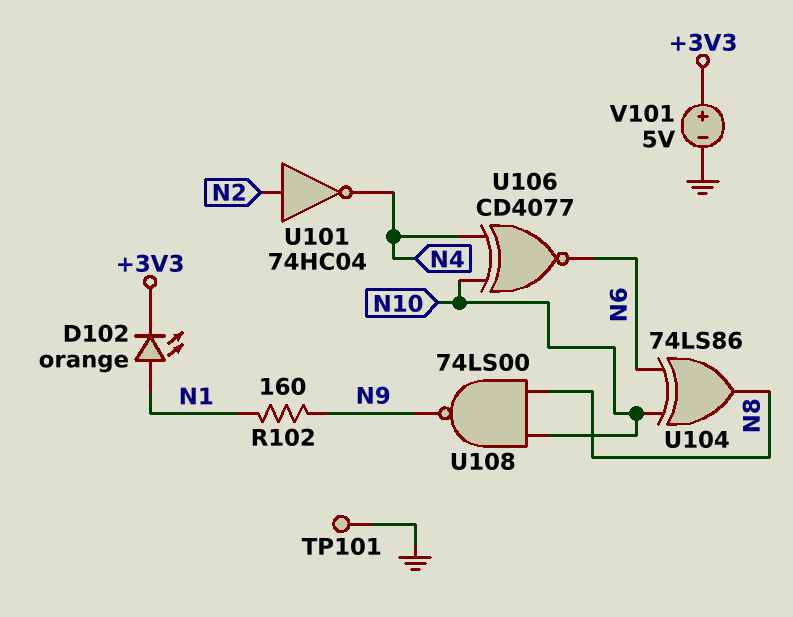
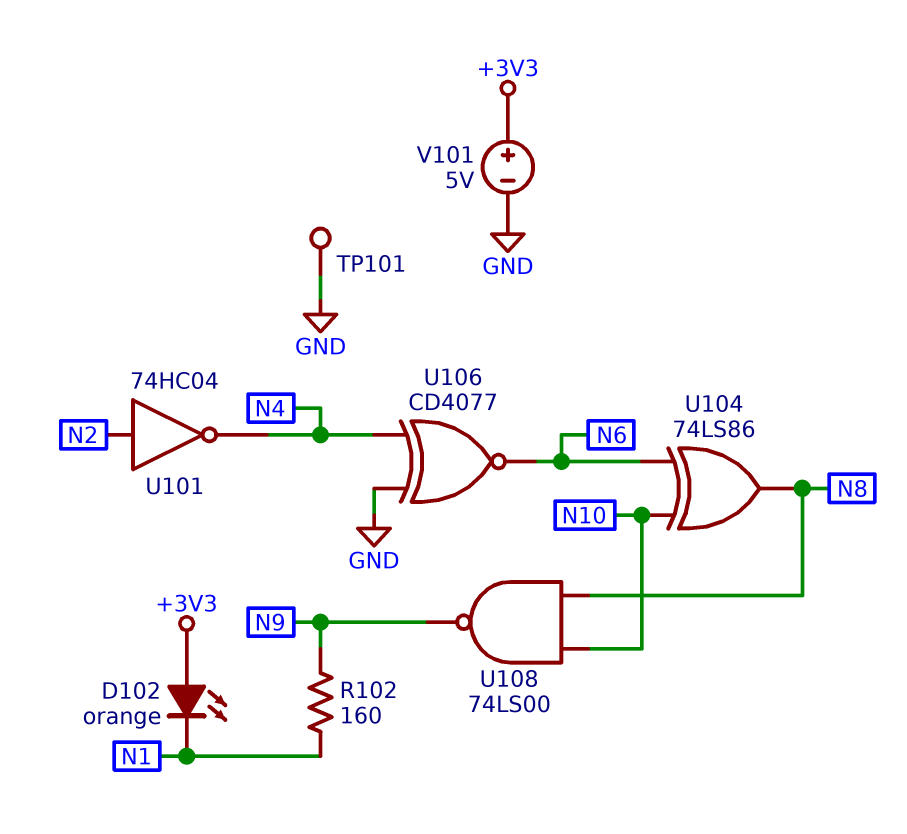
D102: LED orange (A N1, K +3V3) -> LED orange (A +3V3, K N1)
U106: XNOR CD4077 (in N4, in N10, out N6) -> XNOR CD4077 (in GND, in N4, out N6)

